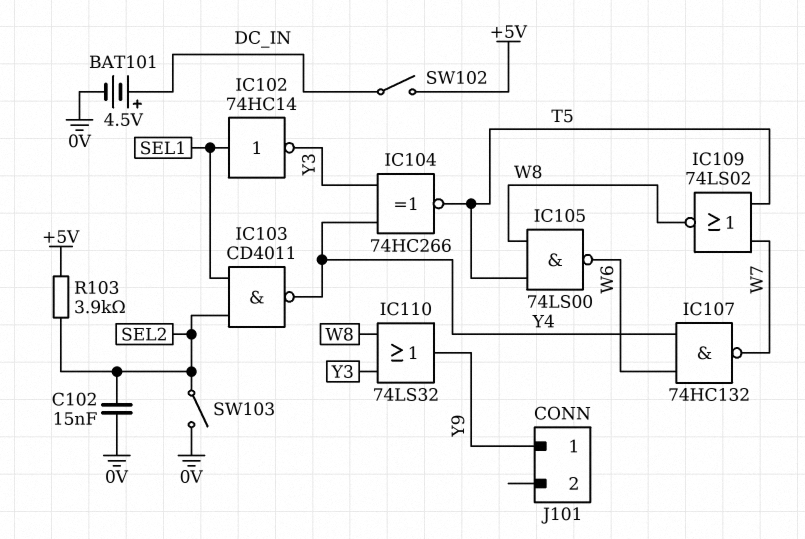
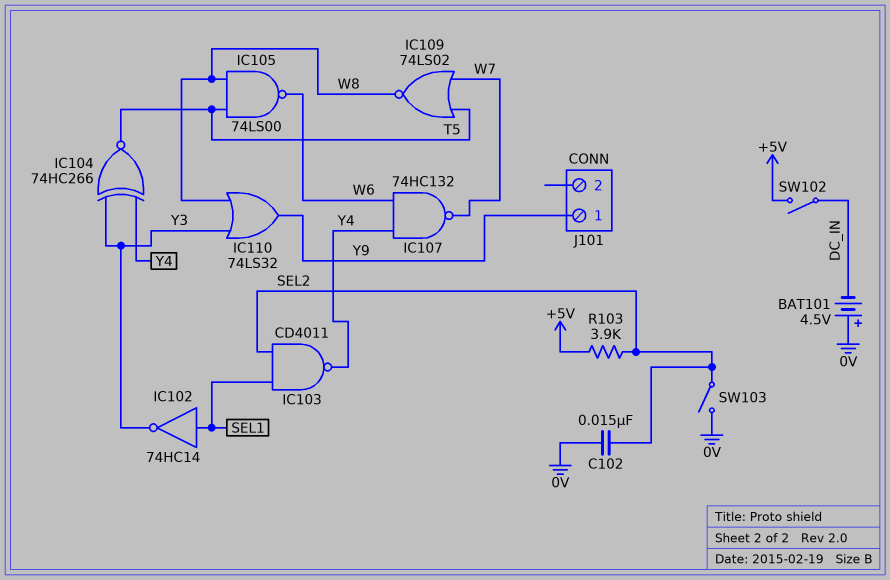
BAT101: 4.5V (plus DC_IN, minus 0V) -> 4.5V (plus 0V, minus DC_IN)

